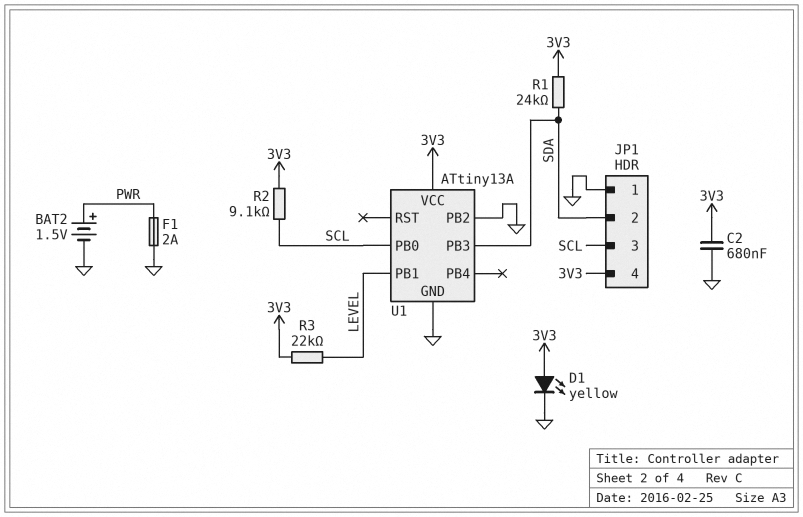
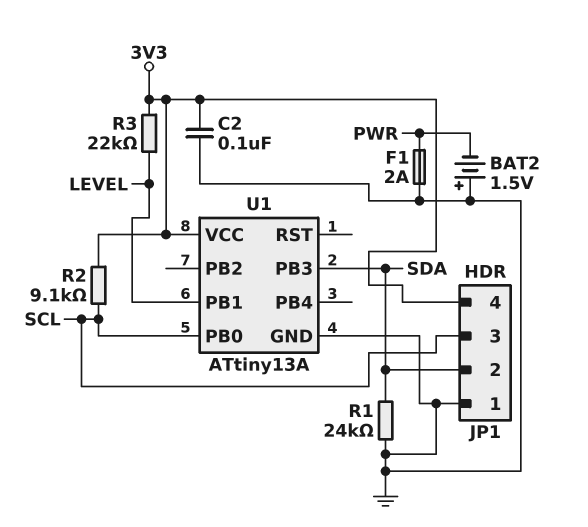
BAT2: 1.5V (plus PWR, minus GND) -> 1.5V (plus GND, minus PWR)
C2: 680nF (3V3, GND) -> 100nF (3V3, GND)
D1: LED yellow (A 3V3, K GND) -> none
R1: 24k (3V3, SDA) -> 24k (GND, SDA)
U1 pin PB2: GND -> none

